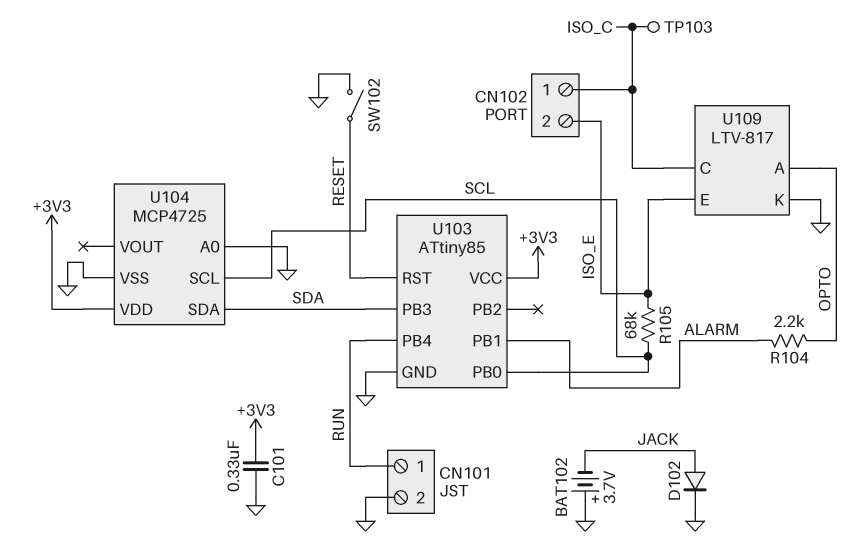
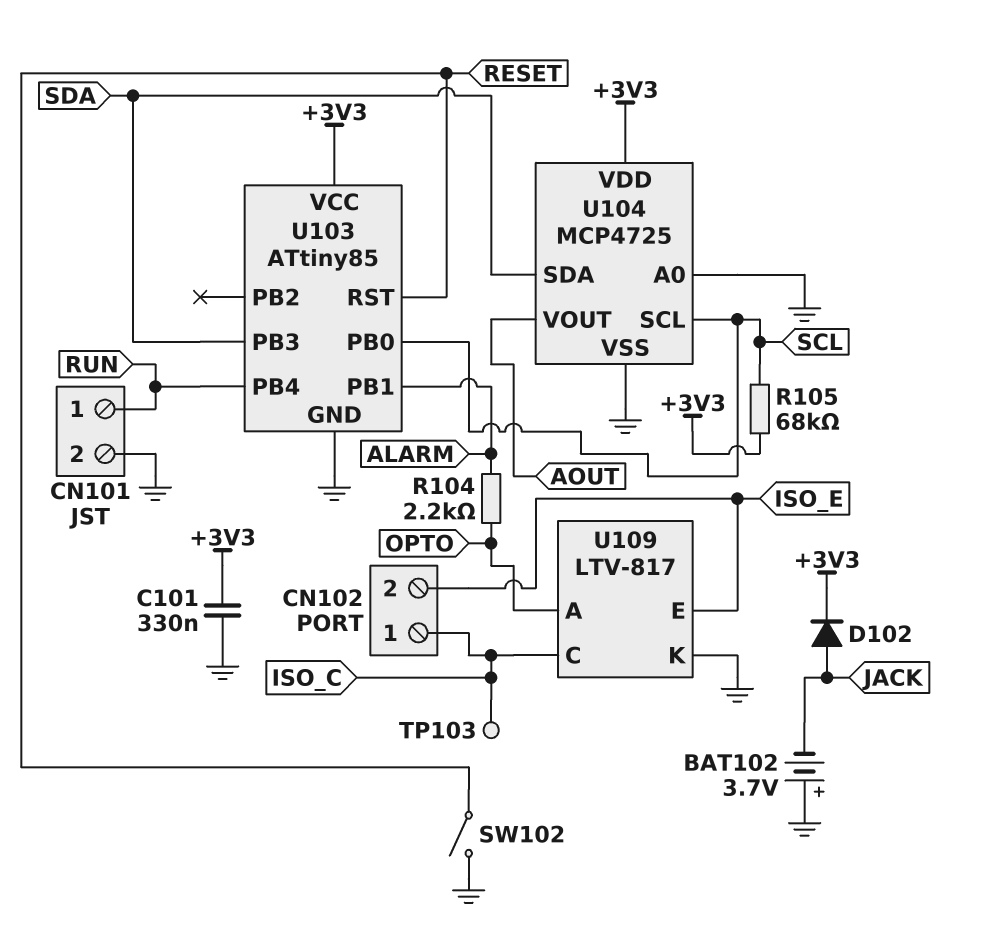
D102: diode (A JACK, K GND) -> diode (A JACK, K +3V3)
R105: 68k (ISO_E, SCL) -> 68k (+3V3, SCL)
U104 pin VOUT: none -> AOUT

